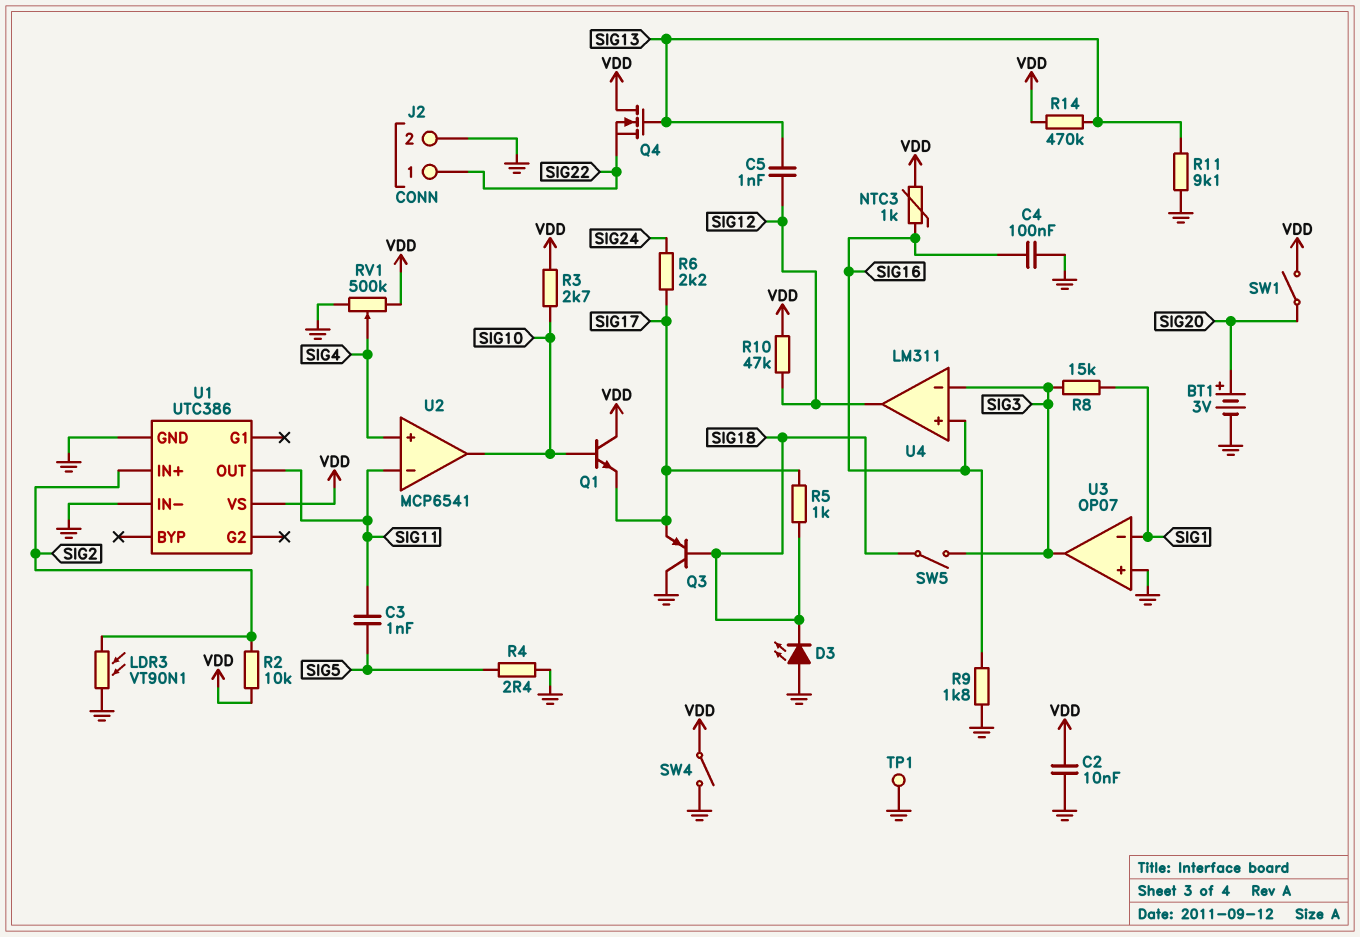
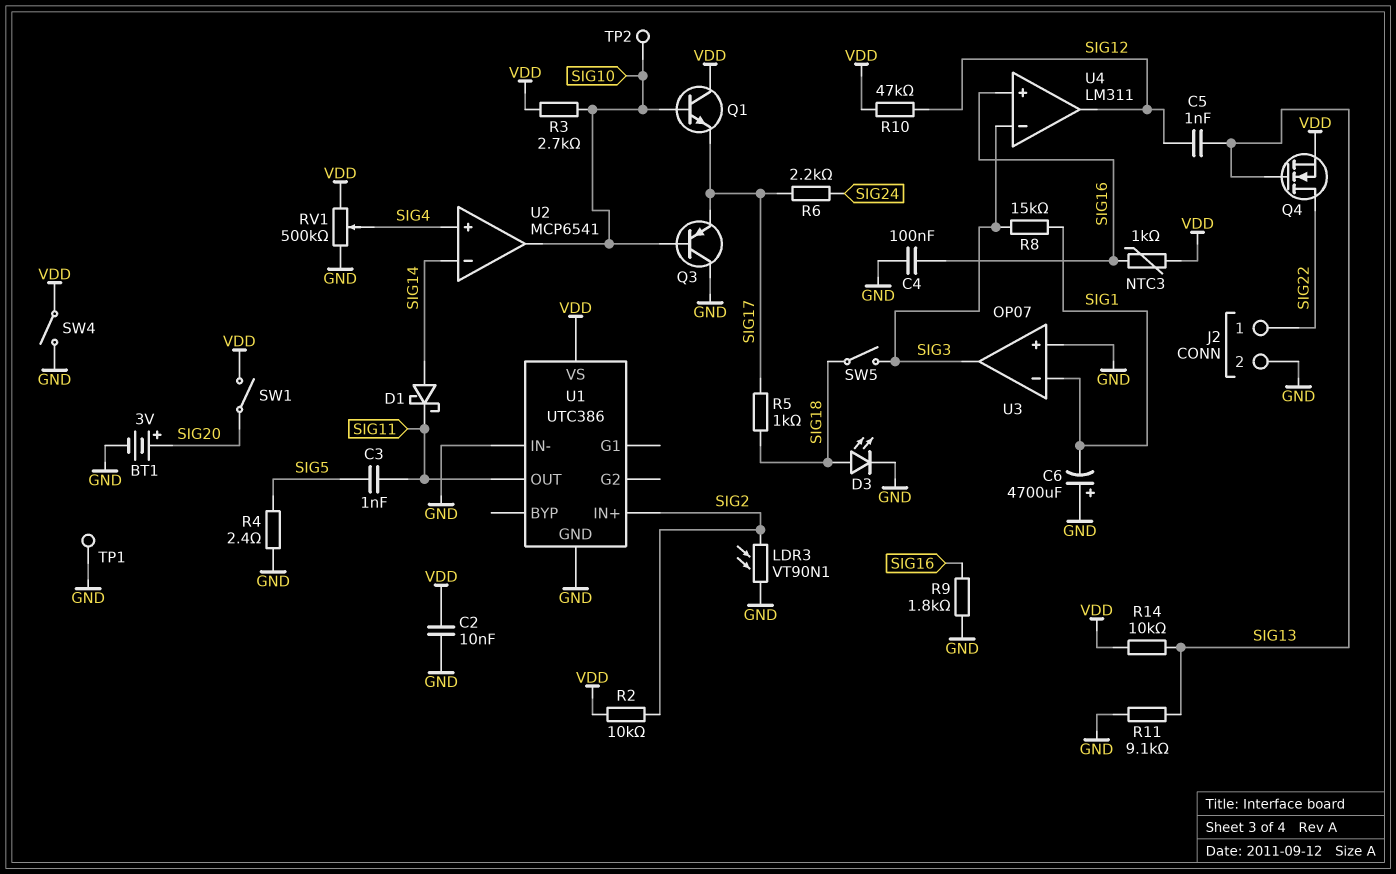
C6: none -> 4700uF (plus GND, minus SIG1)
D1: none -> schottky (A SIG14, K SIG11)
D3: LED (A GND, K SIG18) -> LED (A SIG18, K GND)
Q3: PNP (B SIG18, C GND, E SIG17) -> PNP (B SIG10, C GND, E SIG17)
Q4: NMOS (G SIG13, D VDD, S SIG22) -> NMOS (G SIG13, D SIG22, S VDD)
R14: 470k (SIG13, VDD) -> 10k (SIG13, VDD)
TP2: none -> test point (SIG10)
U2 pin in-: SIG11 -> SIG14

